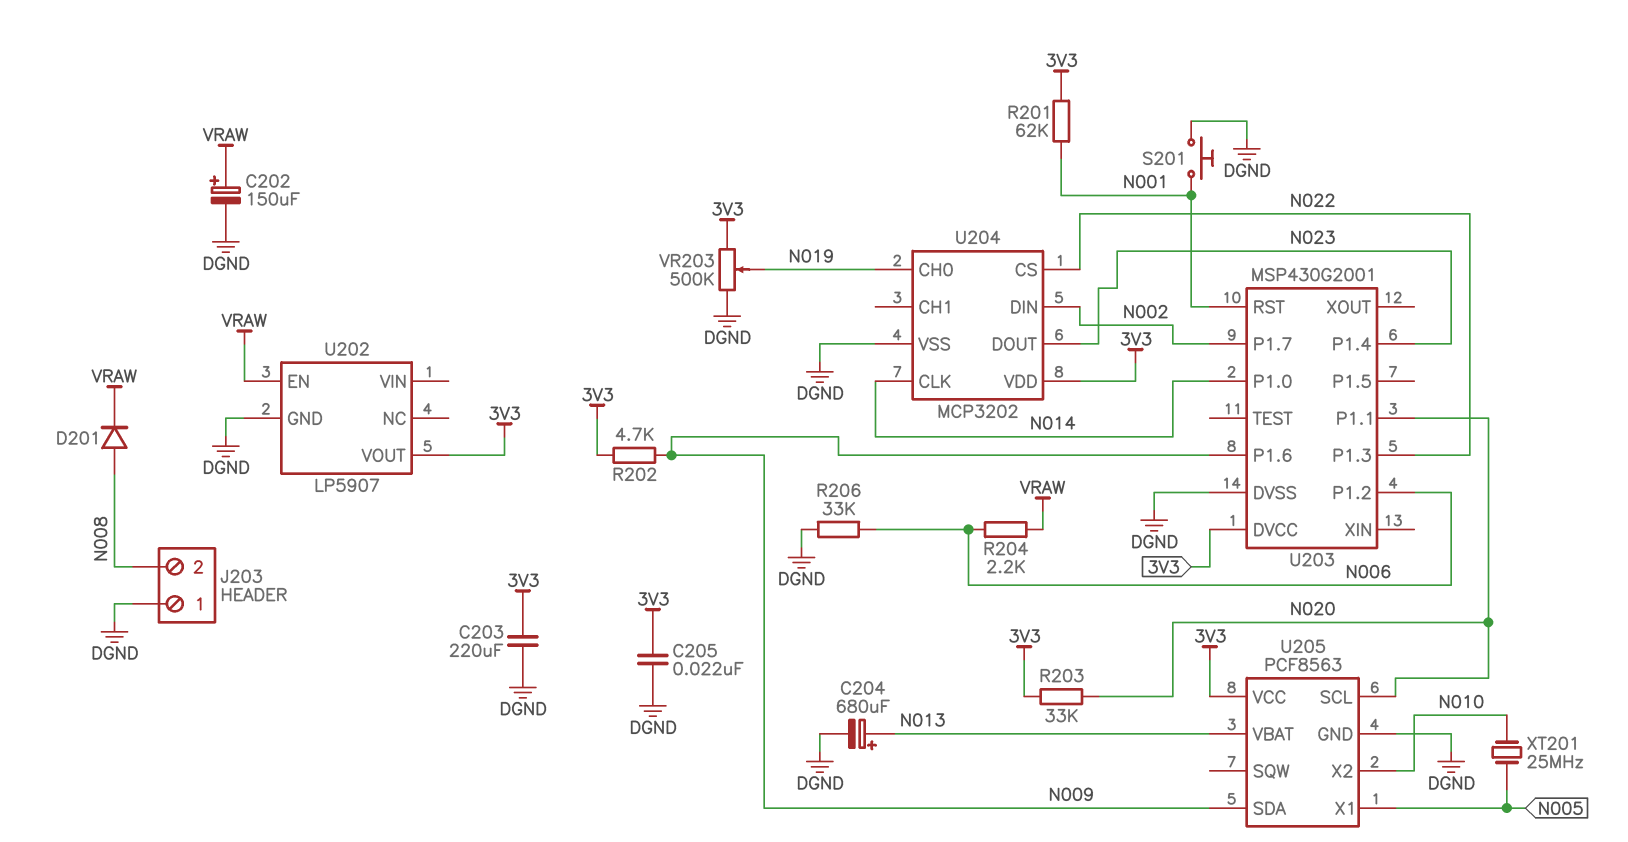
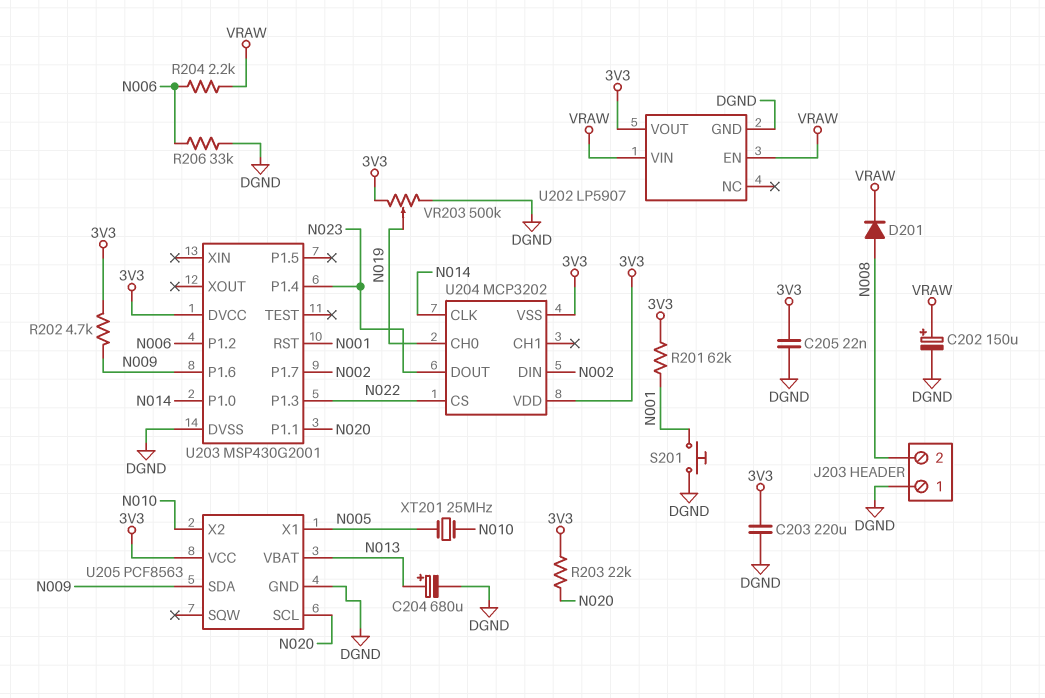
R203: 33k (3V3, N020) -> 22k (3V3, N020)
U202 pin VIN: none -> VRAW
U204 pin VSS: DGND -> 3V3

